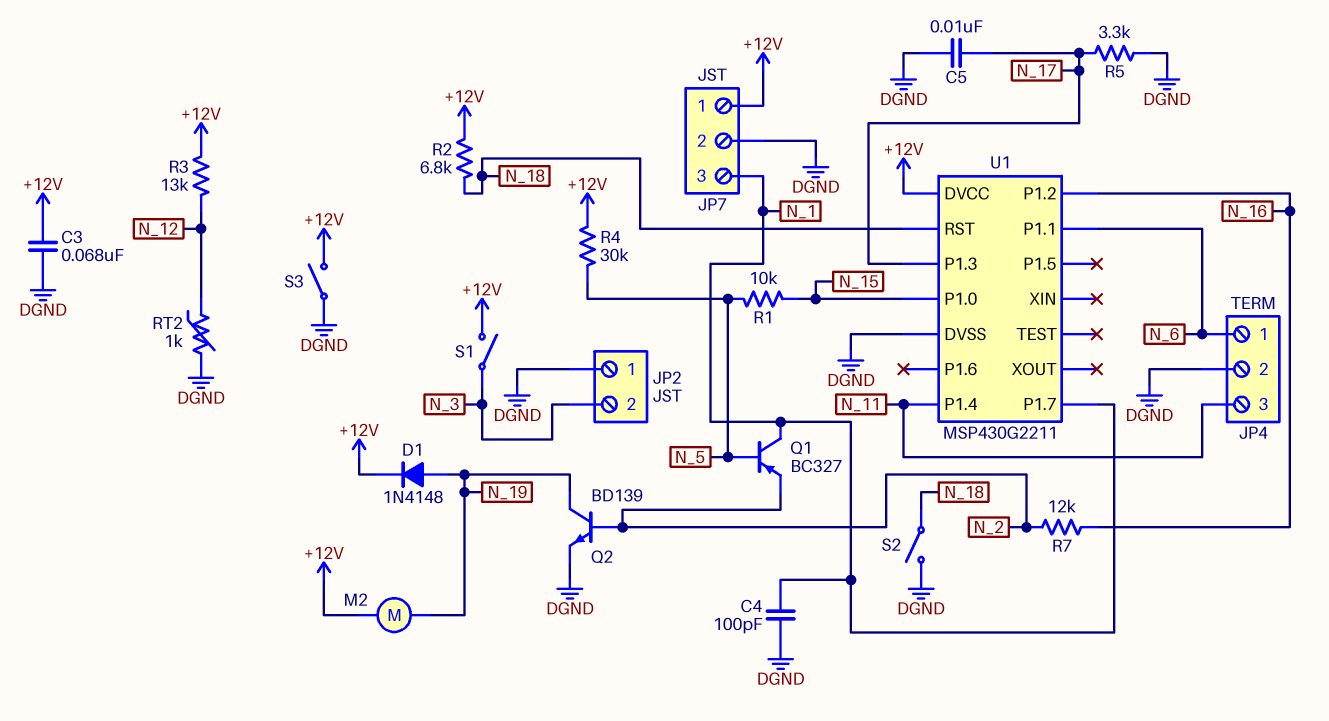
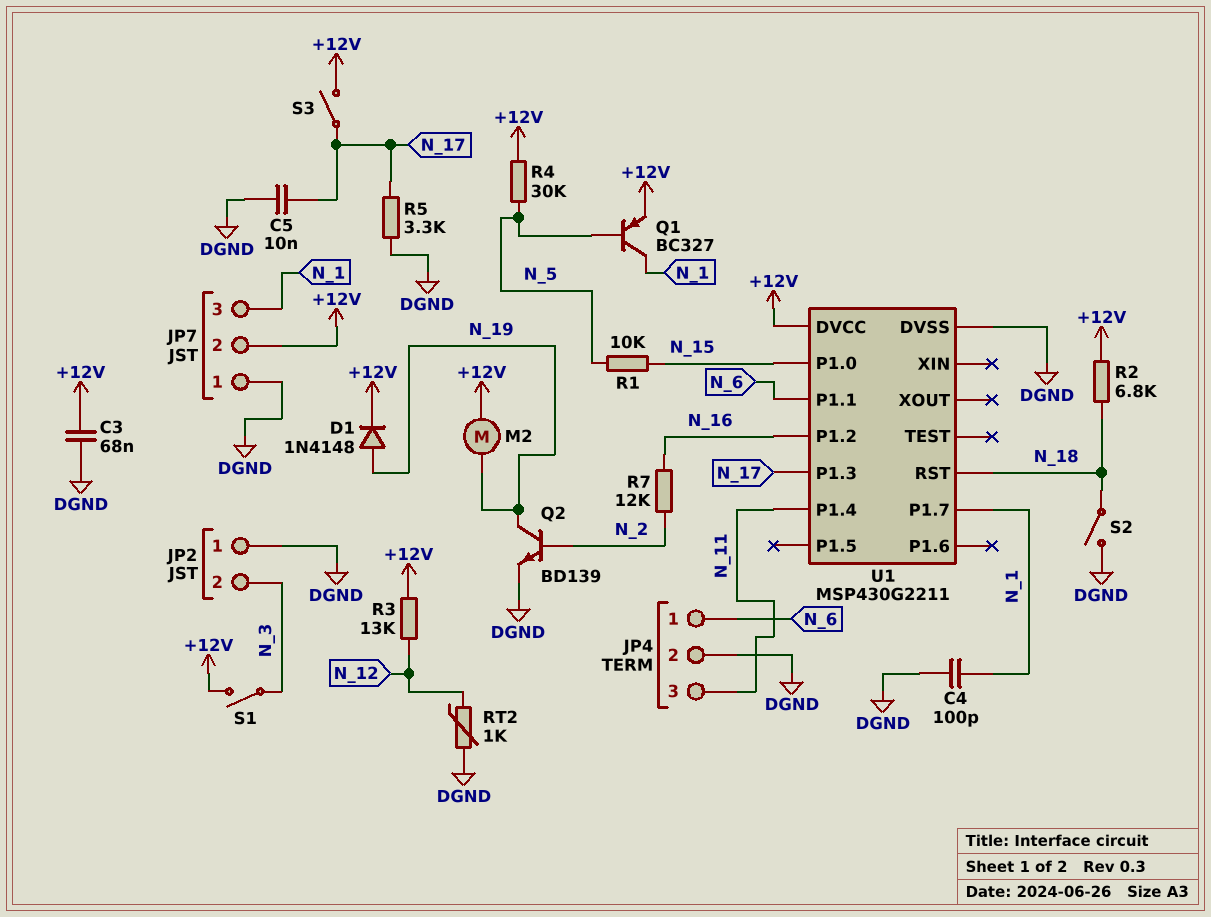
JP7 pin 1: +12V -> DGND
JP7 pin 2: DGND -> +12V
Q1: PNP BC327 (B N_5, C N_1, E N_2) -> PNP BC327 (B N_5, C N_1, E +12V)
S3: switch (+12V, DGND) -> switch (+12V, N_17)

